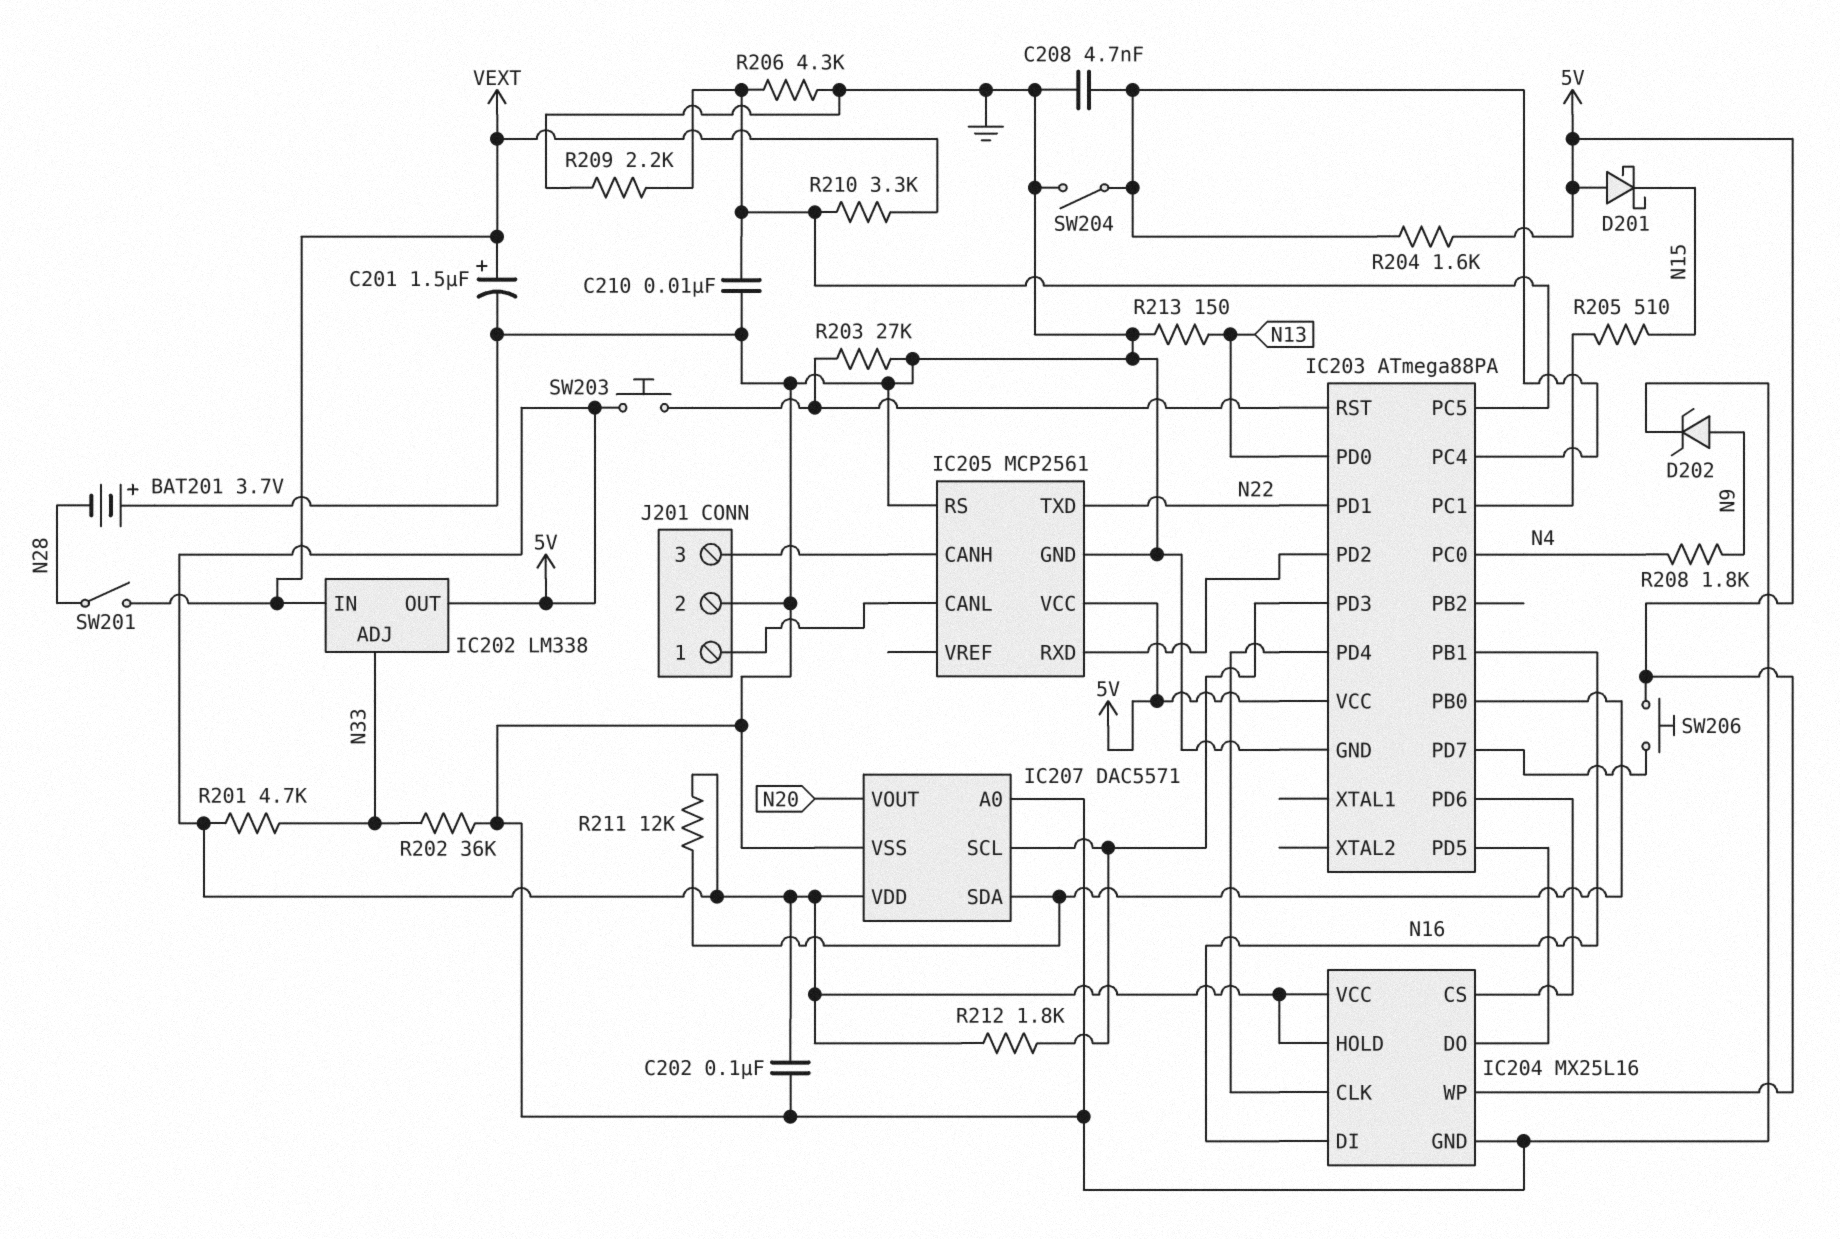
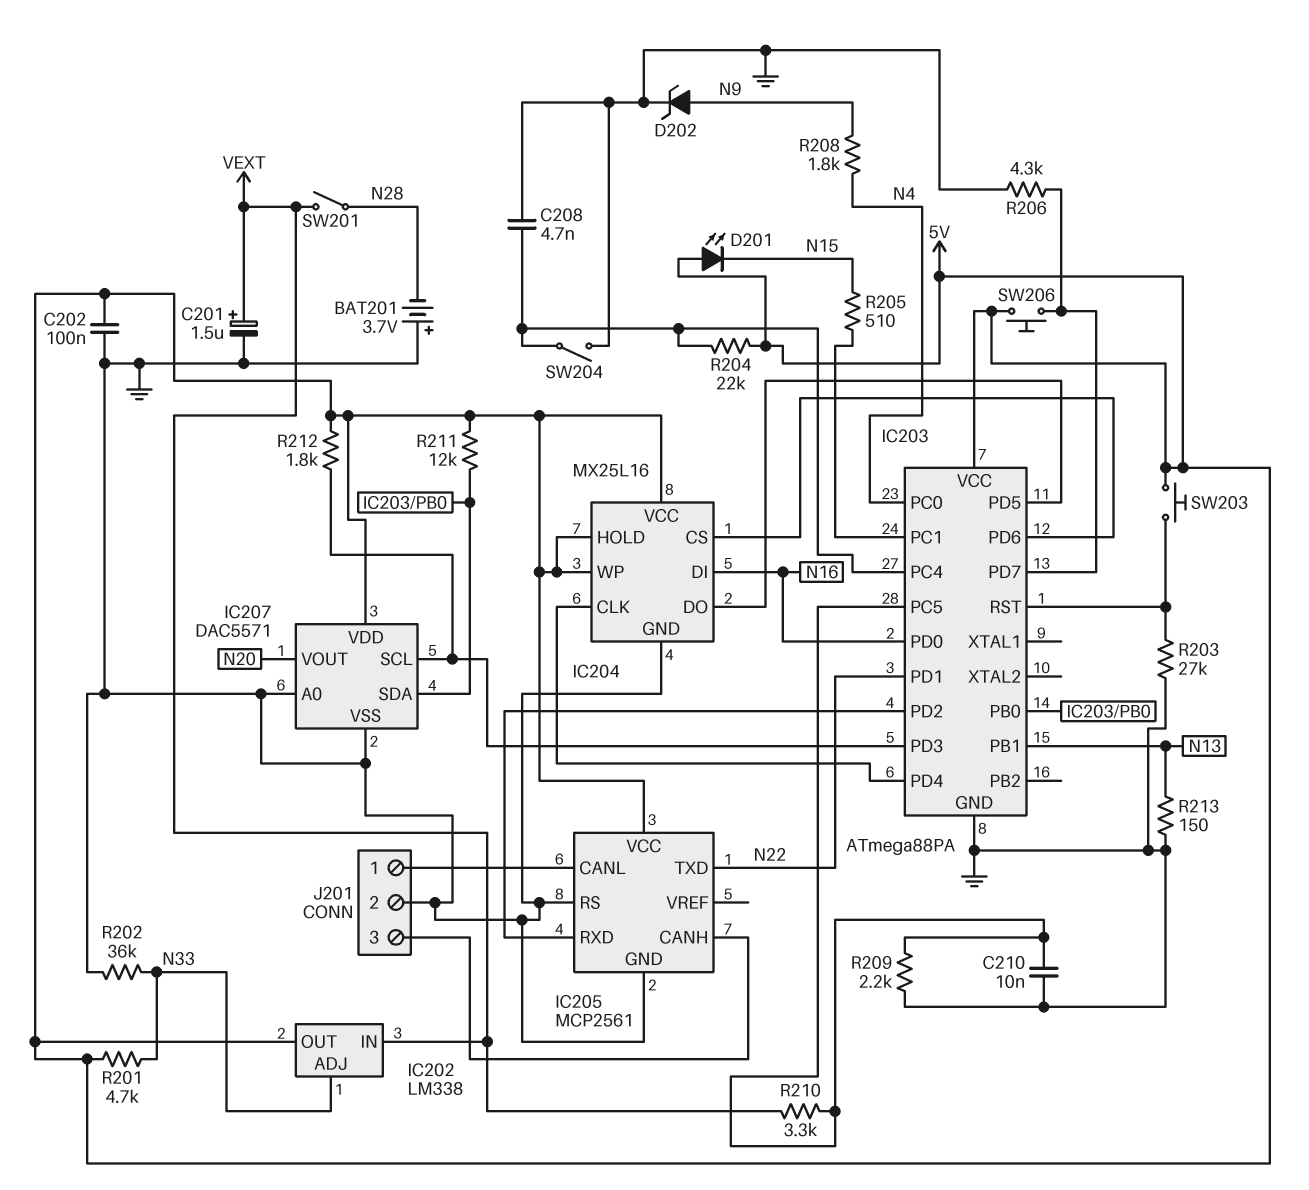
D201: schottky (A 5V, K N15) -> LED (A 5V, K N15)
IC203 pin PB1: N16 -> N13
IC203 pin PD0: N13 -> N16
R204: 1.6k (5V, IC203/PC4) -> 22k (5V, IC203/PC4)
R206: 4.3k (GND, IC203/PC5) -> 4.3k (GND, IC203/PD7)

